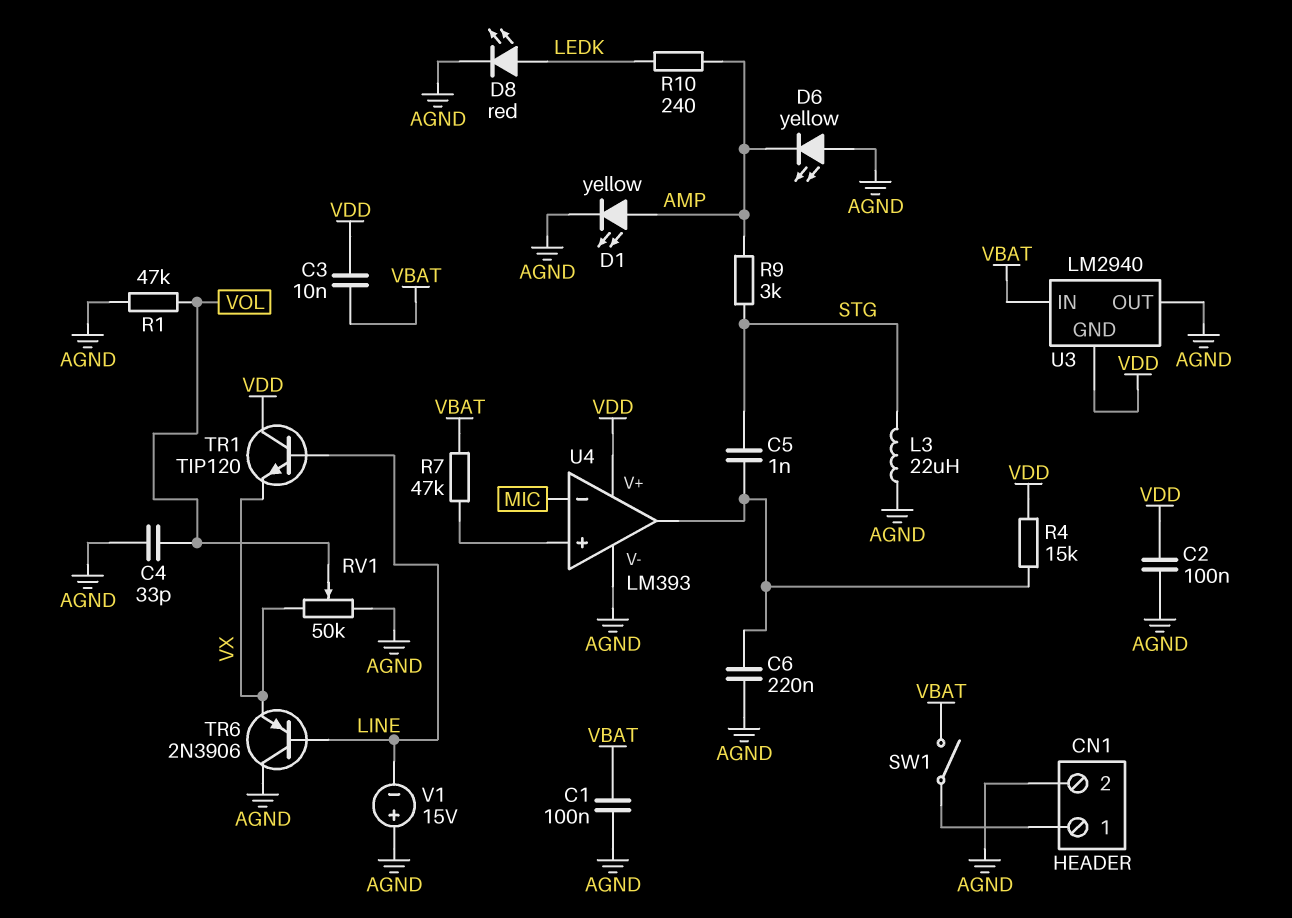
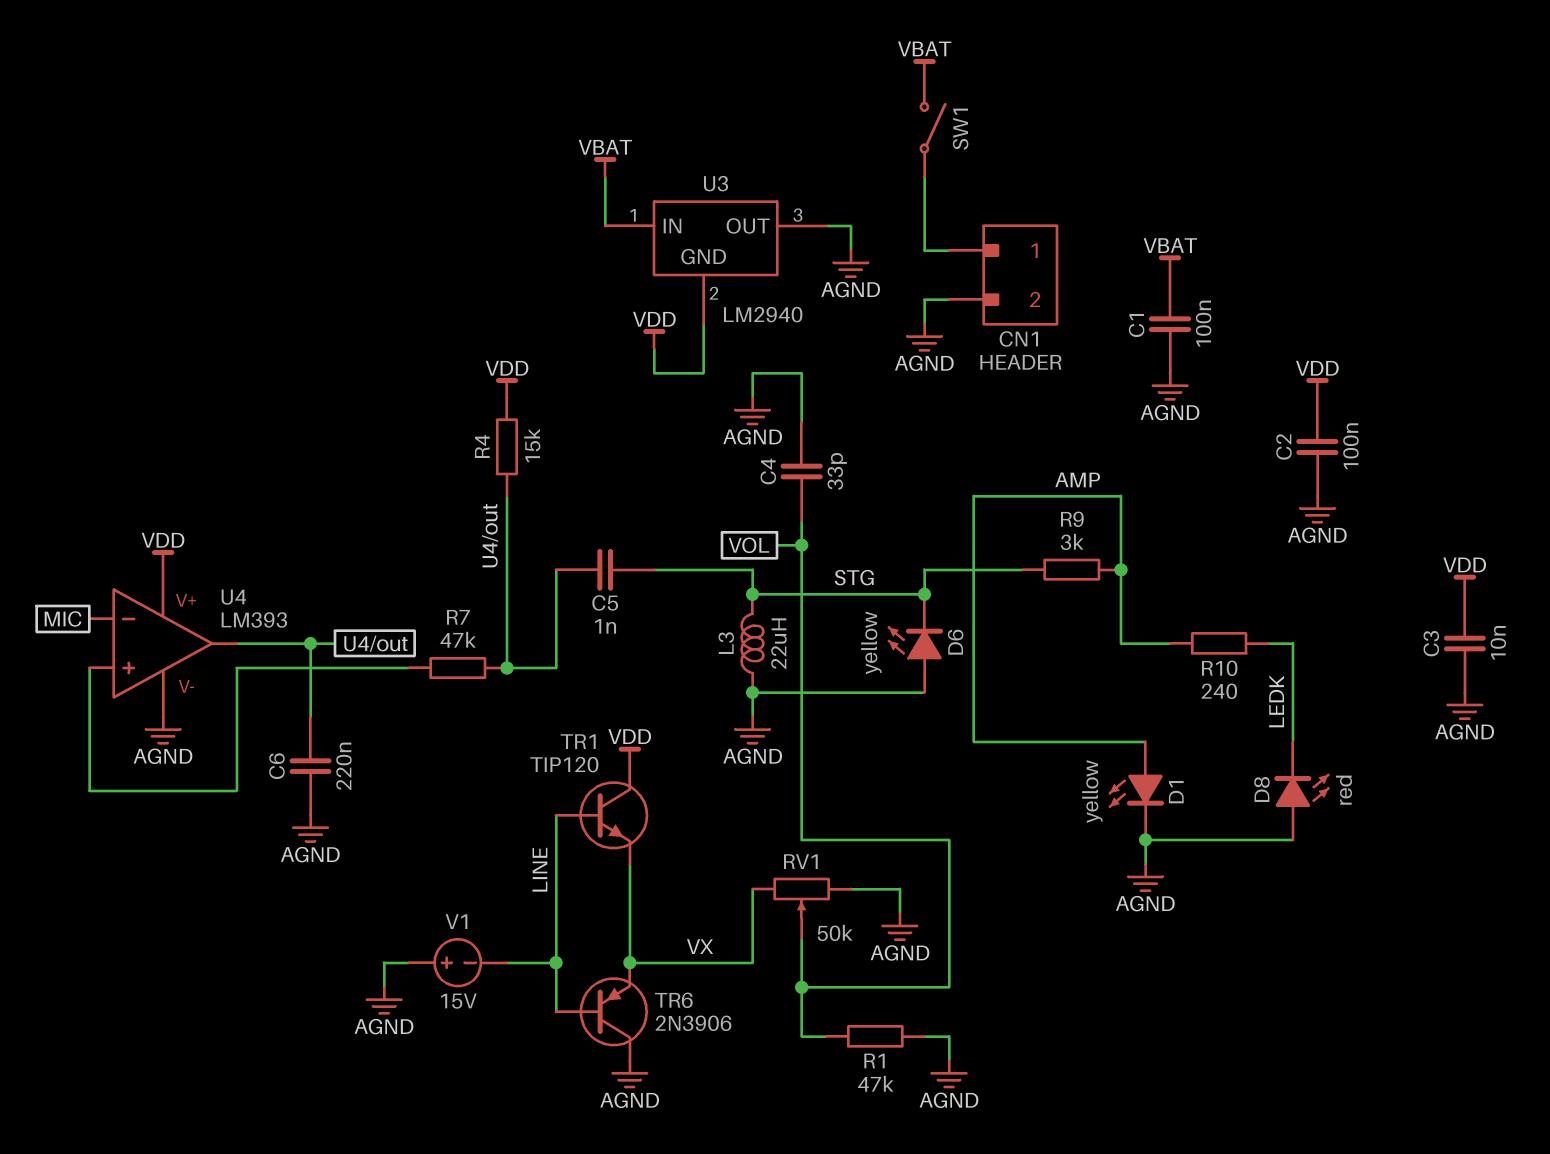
C3: 10nF (VBAT, VDD) -> 10nF (AGND, VDD)
D6: LED yellow (A AGND, K AMP) -> LED yellow (A AGND, K STG)
D8: LED red (A LEDK, K AGND) -> LED red (A AGND, K LEDK)
R7: 47k (U4/in+, VBAT) -> 47k (U4/in+, U4/out)

